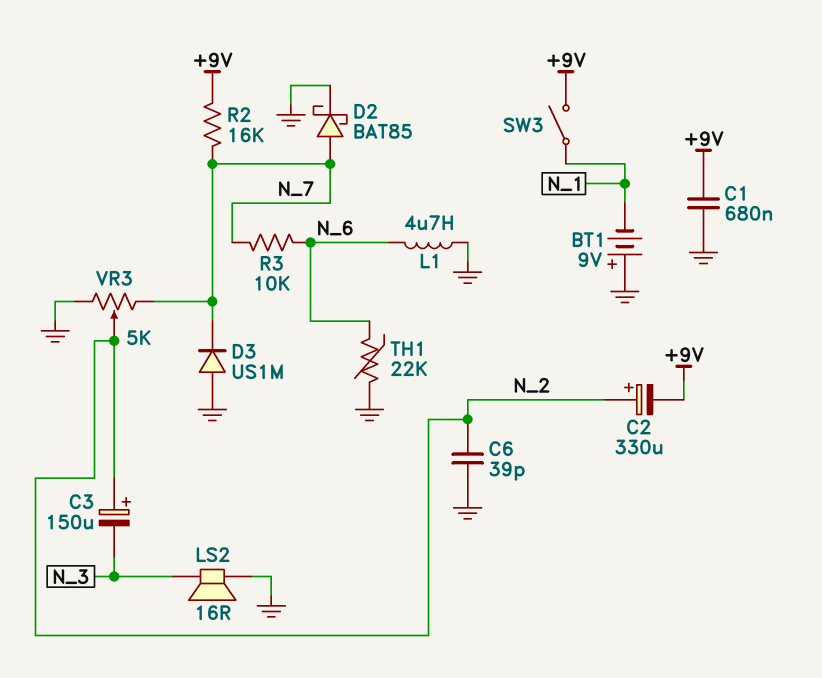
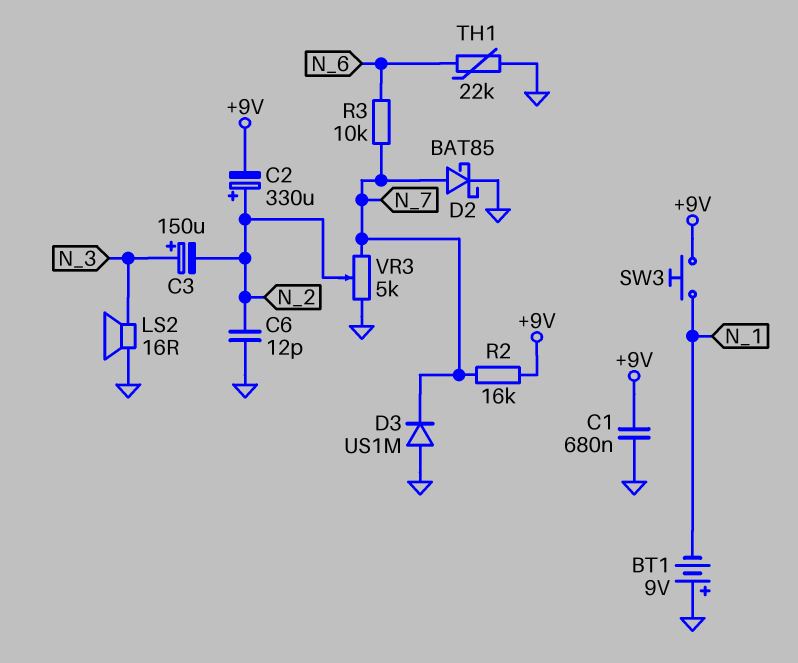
C3: 150uF (plus N_2, minus N_3) -> 150uF (plus N_3, minus N_2)
C6: 39pF (GND, N_2) -> 12pF (GND, N_2)
L1: 4.7uH (GND, N_6) -> none
SW3: switch (+9V, N_1) -> button (+9V, N_1)

